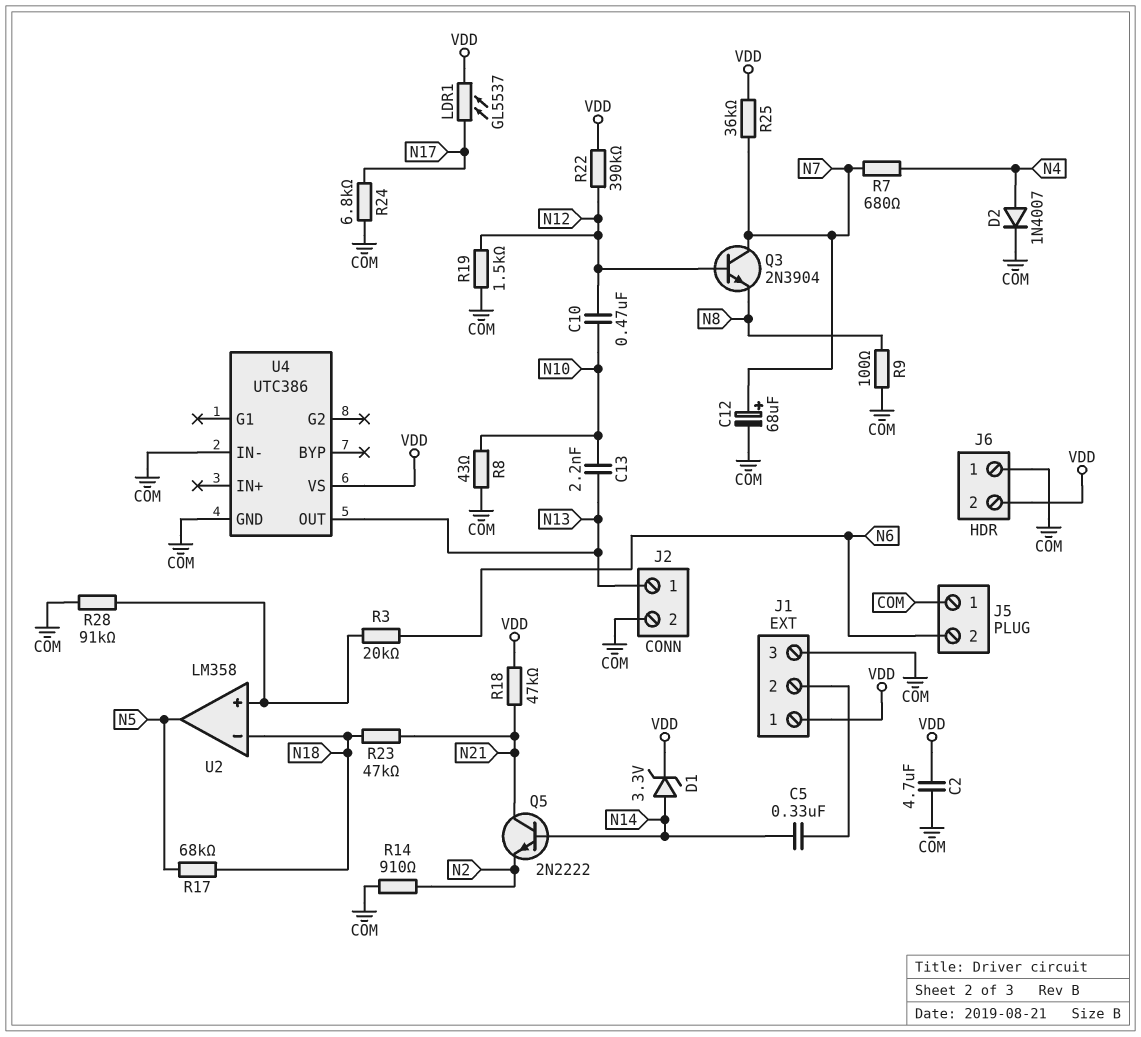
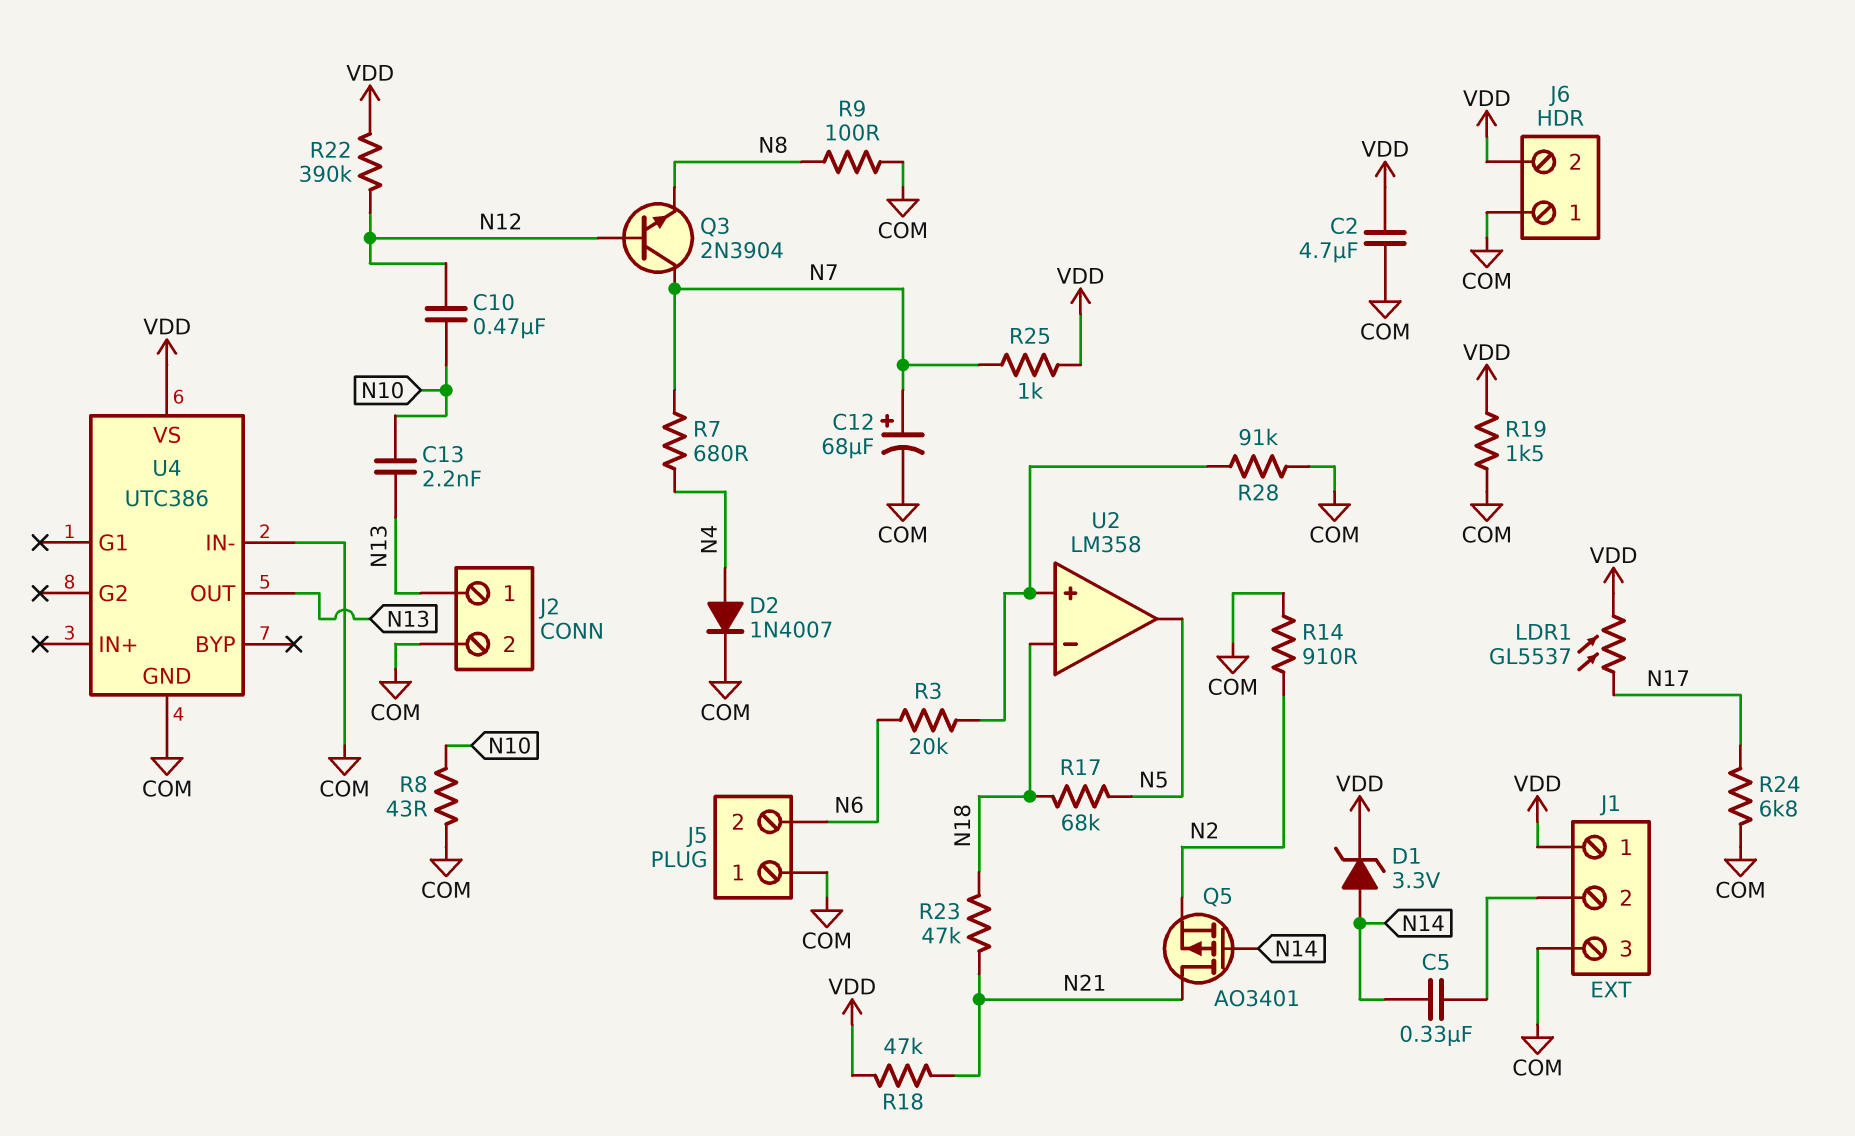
Q5: NPN 2N2222 (B N14, C N21, E N2) -> PMOS AO3401 (G N14, D N21, S N2)
R19: 1.5k (COM, N12) -> 1.5k (COM, VDD)
R25: 36k (N7, VDD) -> 1k (N7, VDD)

